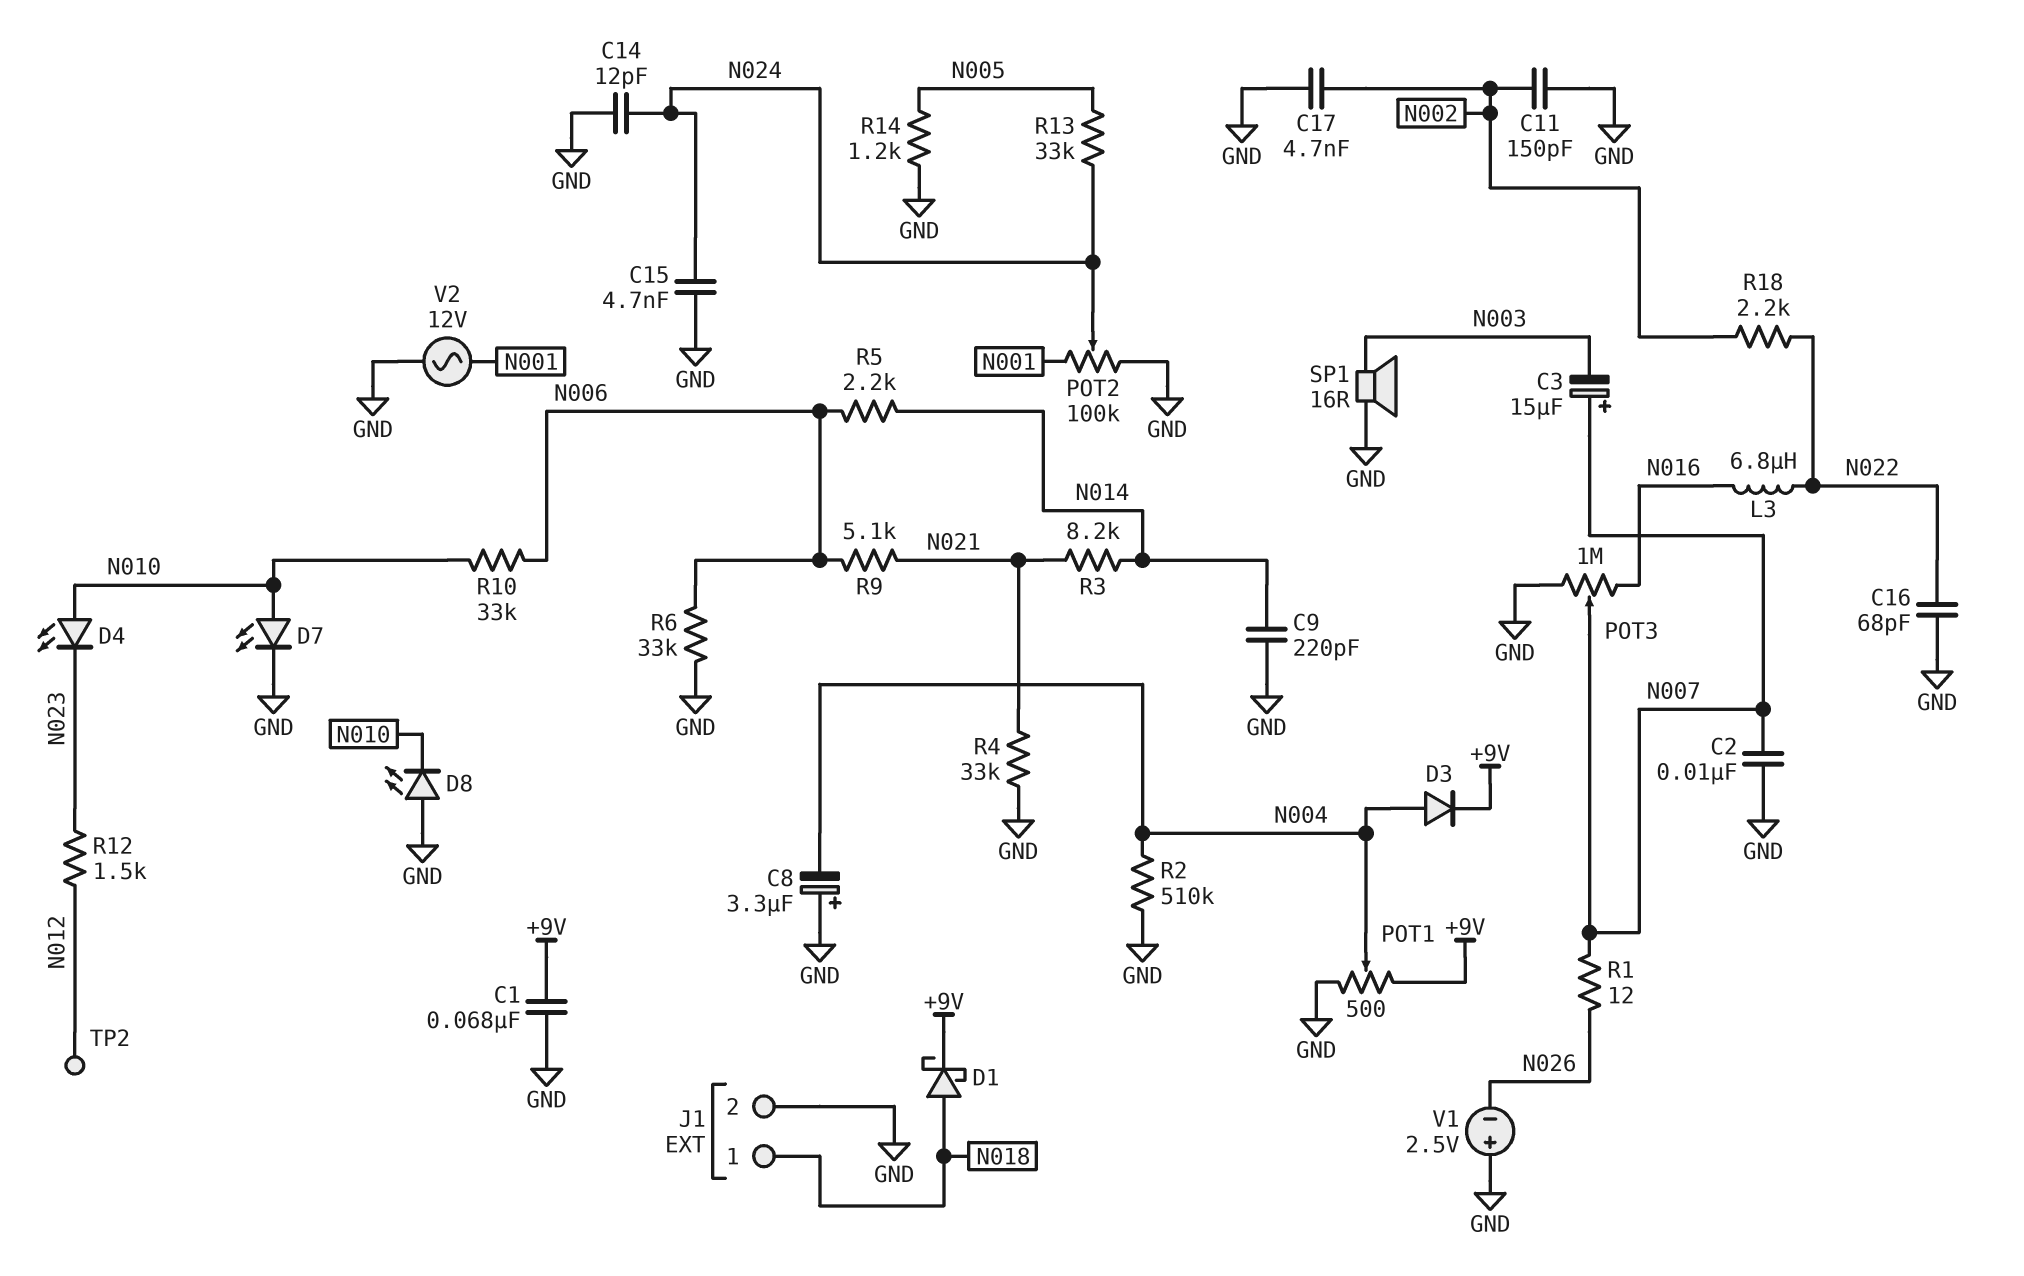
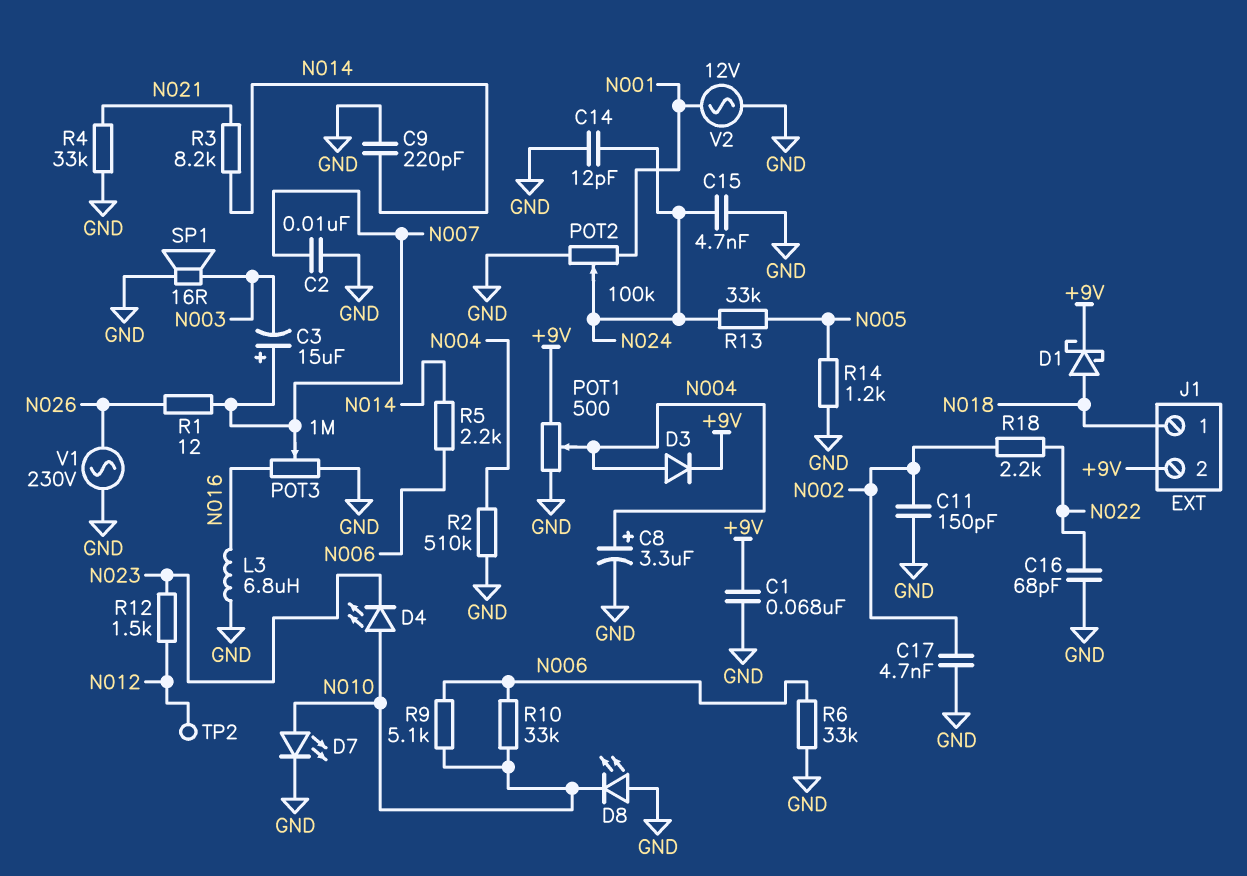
C8: 3.3uF (plus GND, minus N004) -> 3.3uF (plus N004, minus GND)
J1 pin 2: GND -> +9V
L3: 6.8uH (N016, N022) -> 6.8uH (GND, N016)
R9: 5.1k (N006, N021) -> 5.1k (N006, N010)
V1: 2.5V (plus GND, minus N026) -> AC 230V (GND, N026)

